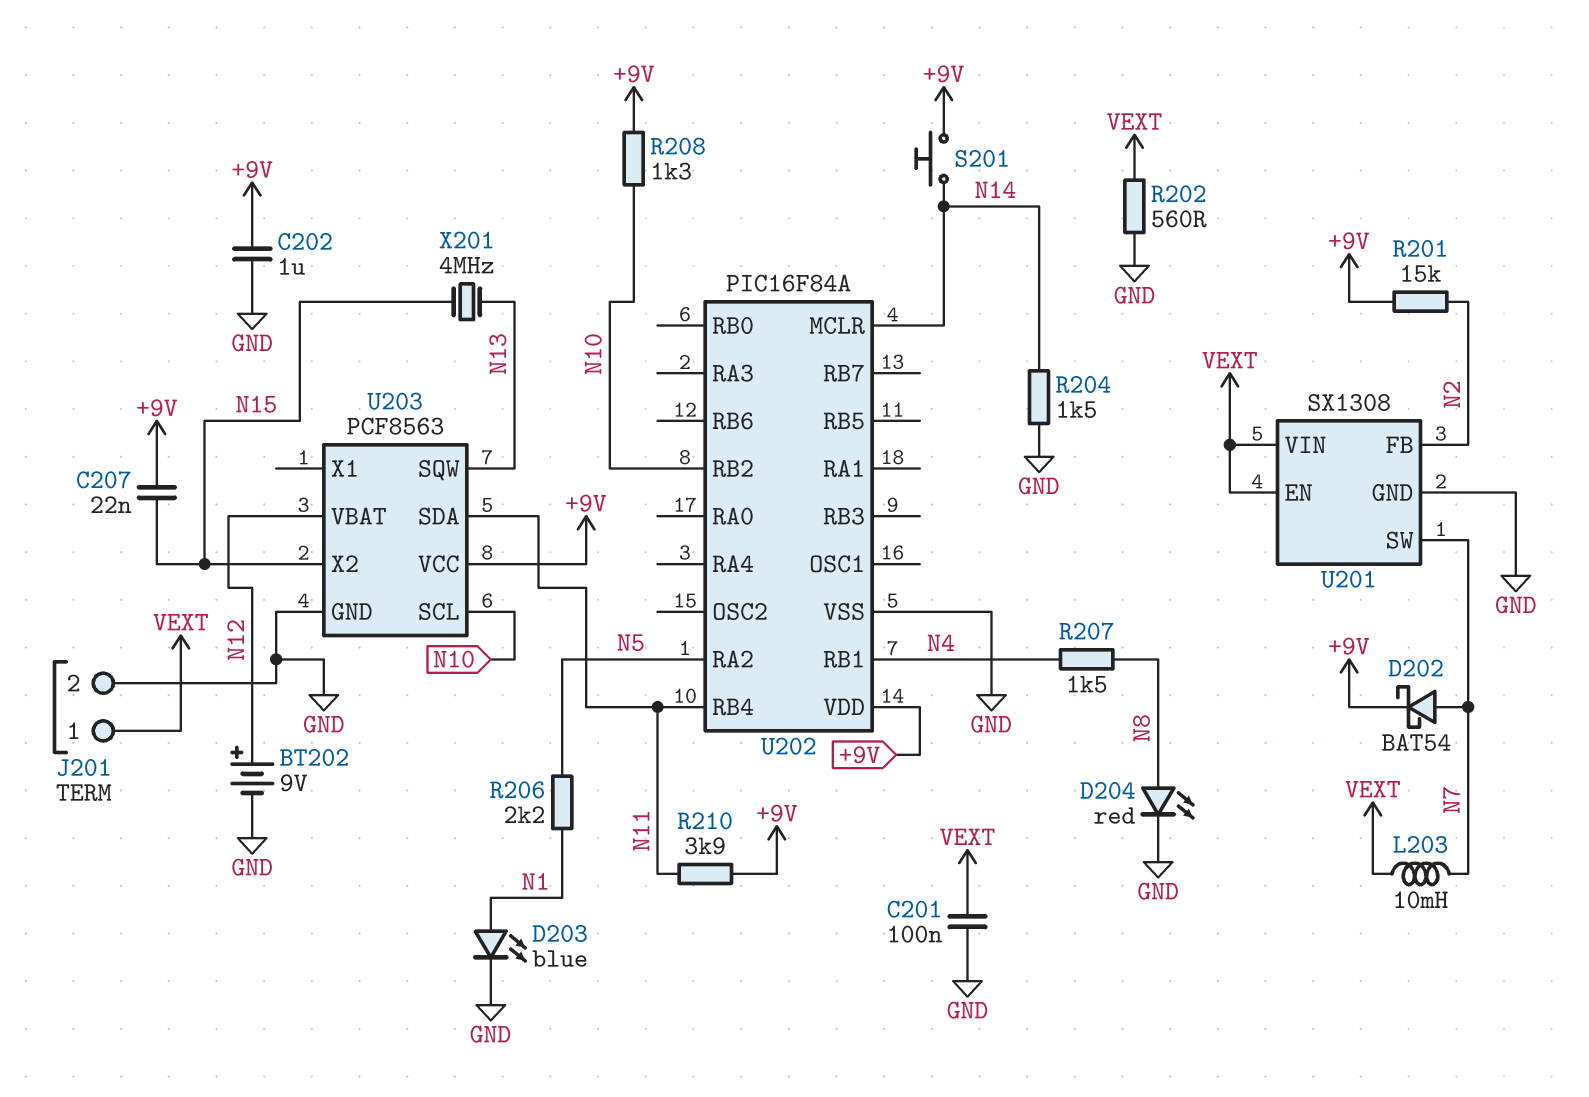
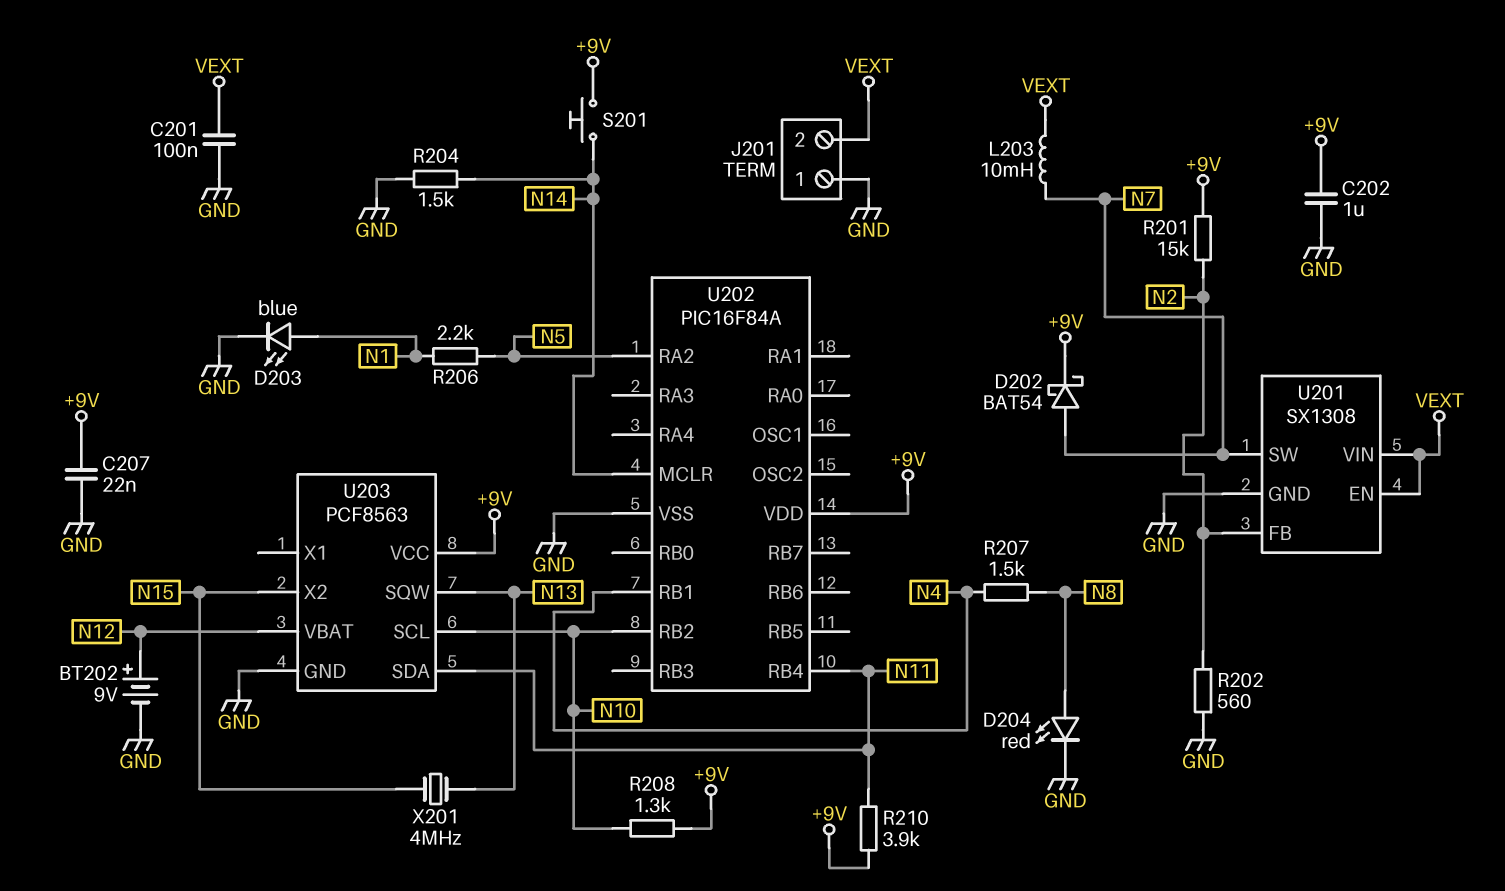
C207: 22nF (+9V, N15) -> 22nF (+9V, GND)
J201 pin 1: VEXT -> GND
J201 pin 2: GND -> VEXT
R202: 560 (GND, VEXT) -> 560 (GND, N2)

